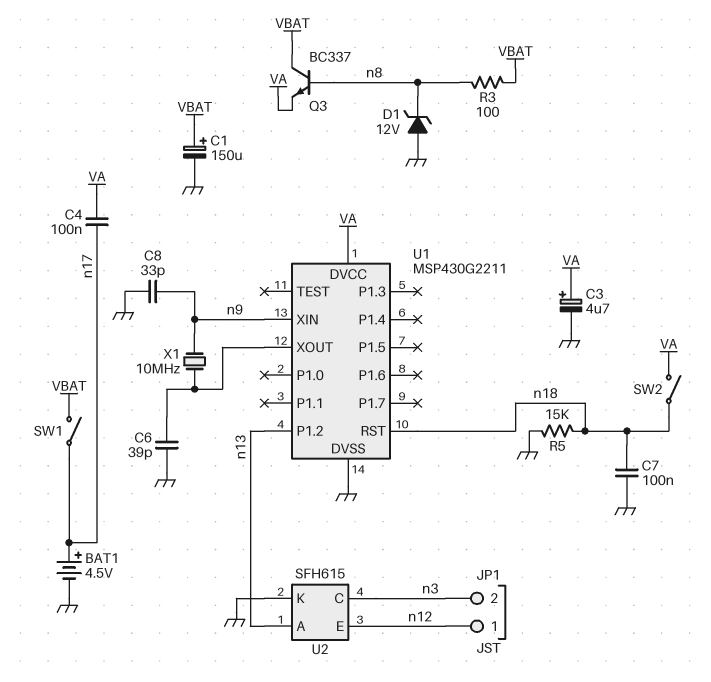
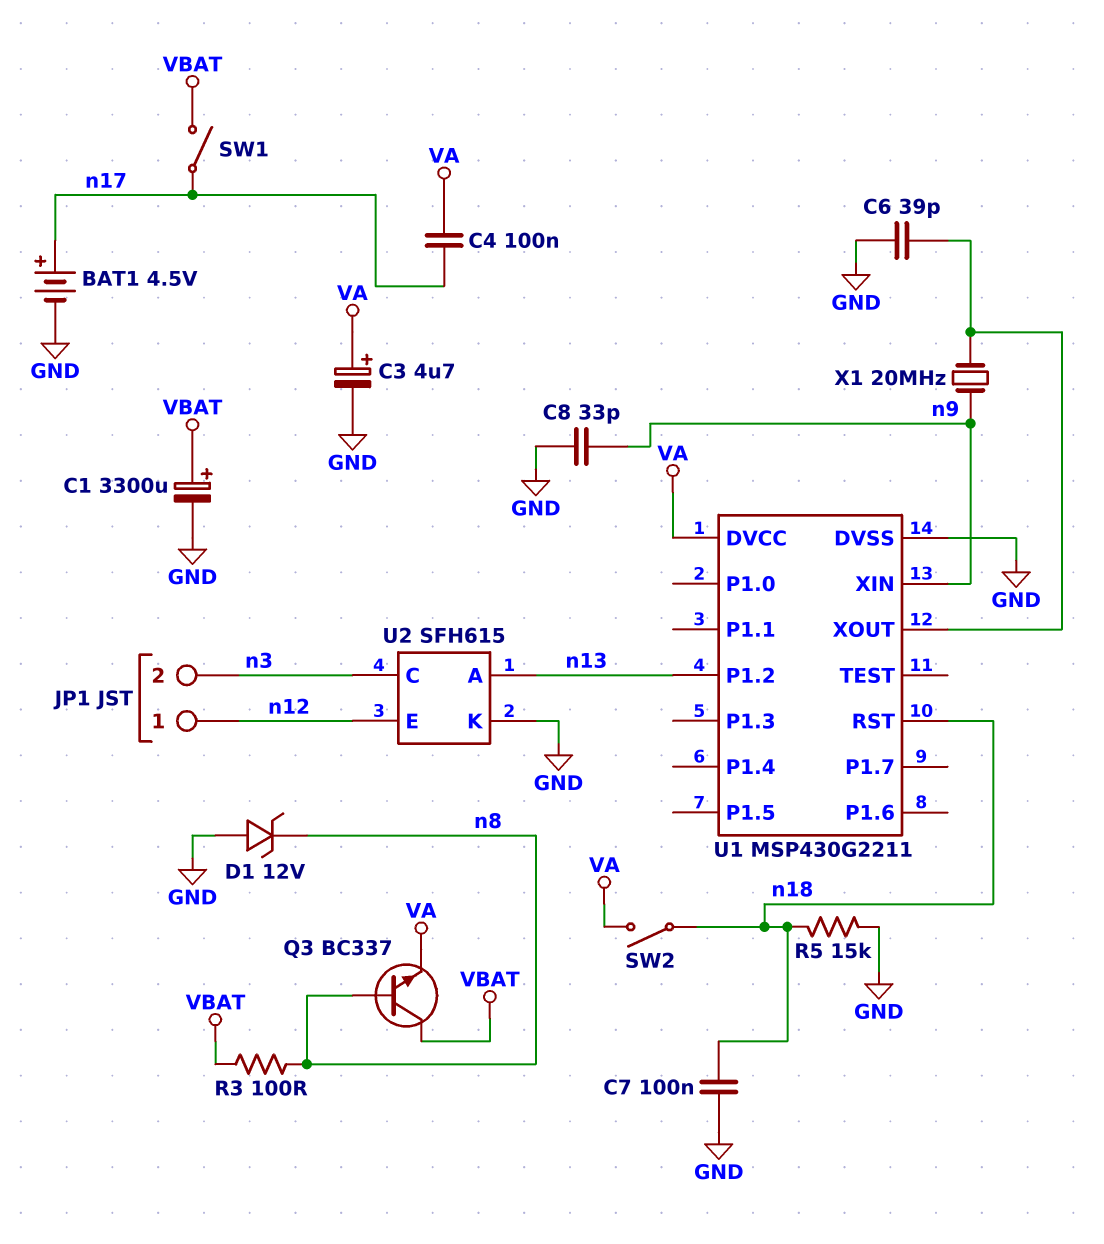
C1: 150uF (plus VBAT, minus GND) -> 3300uF (plus VBAT, minus GND)
X1: 10MHz (U1/XOUT, n9) -> 20MHz (U1/XOUT, n9)

